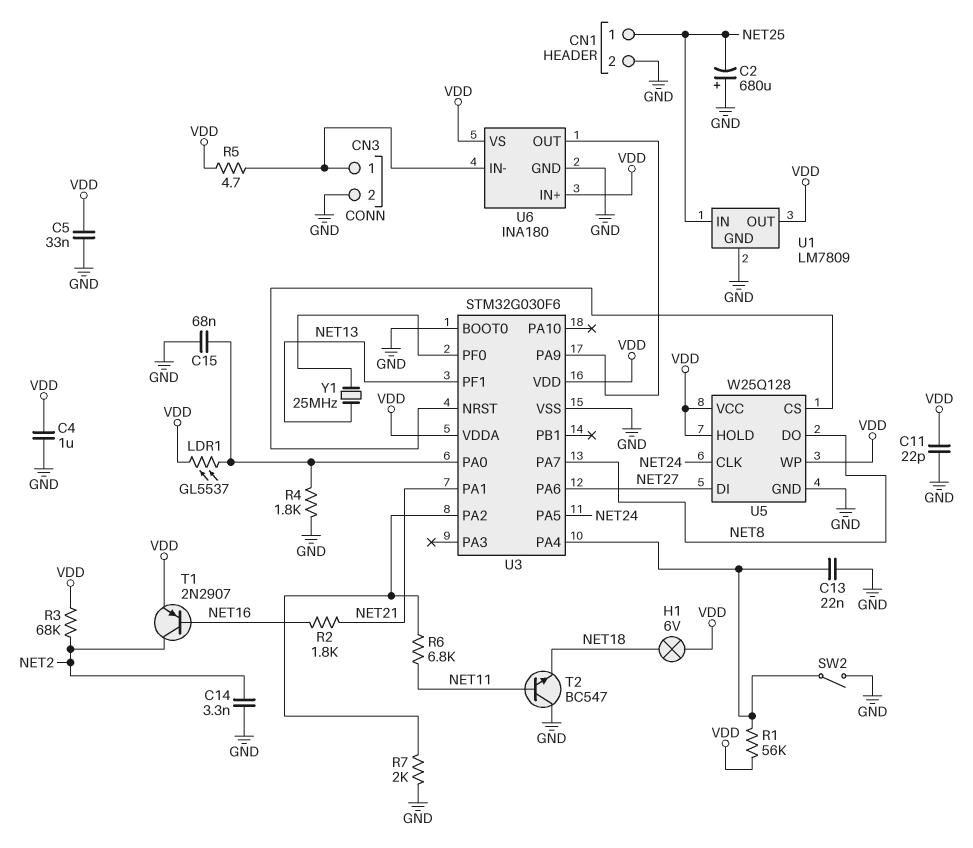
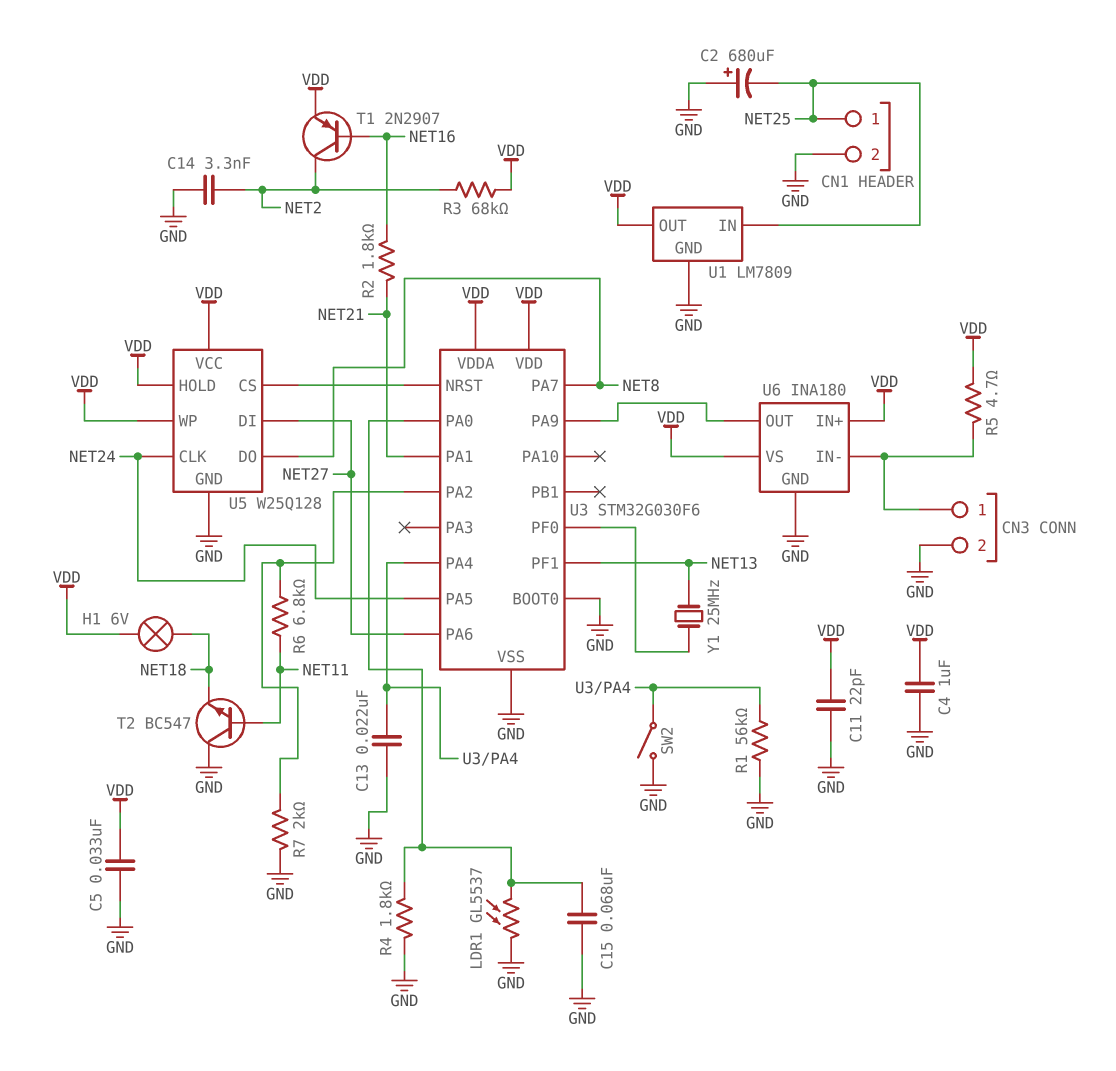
LDR1: GL5537 (U3/PA0, VDD) -> GL5537 (GND, U3/PA0)
R1: 56k (U3/PA4, VDD) -> 56k (GND, U3/PA4)

